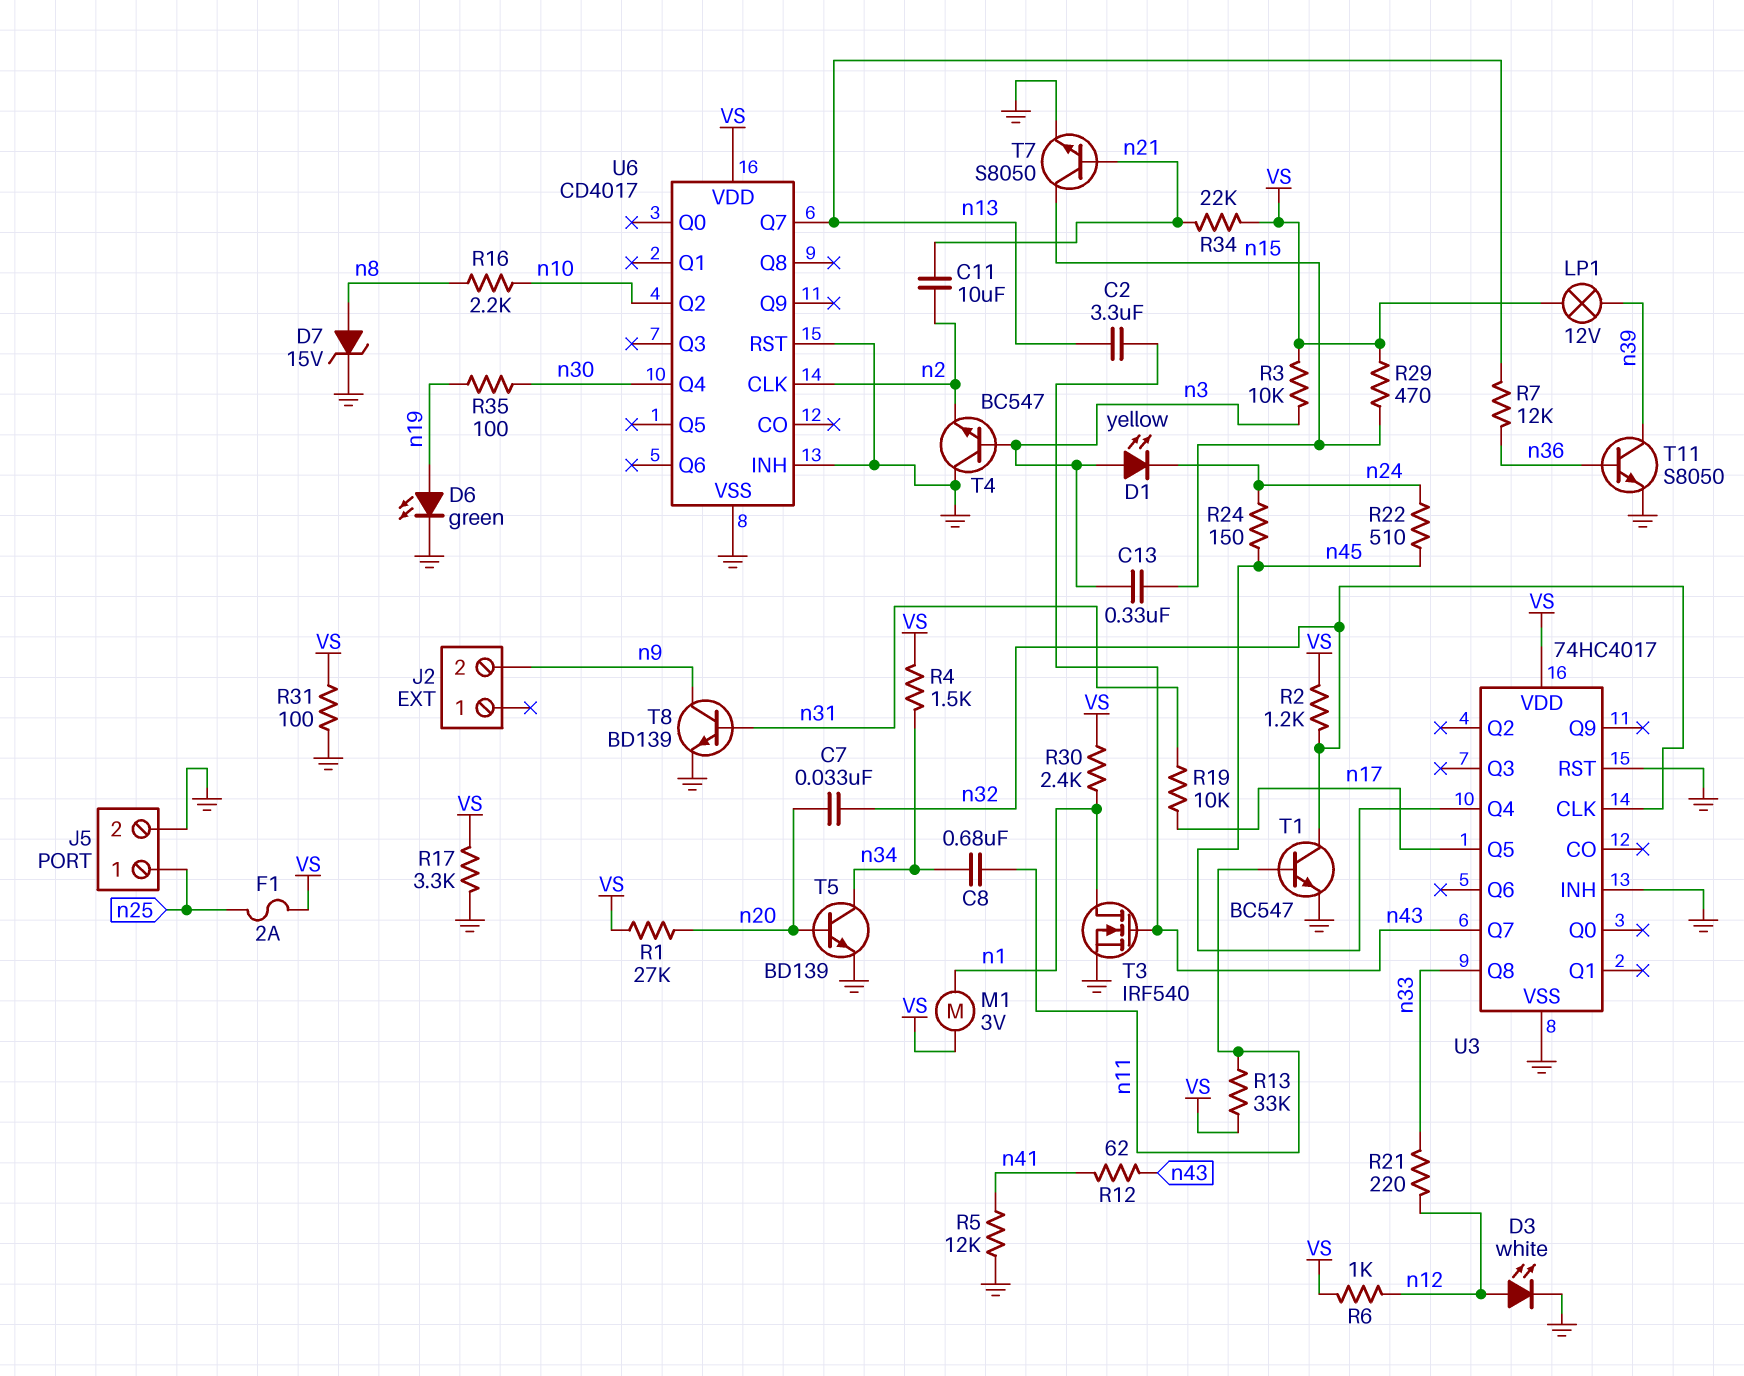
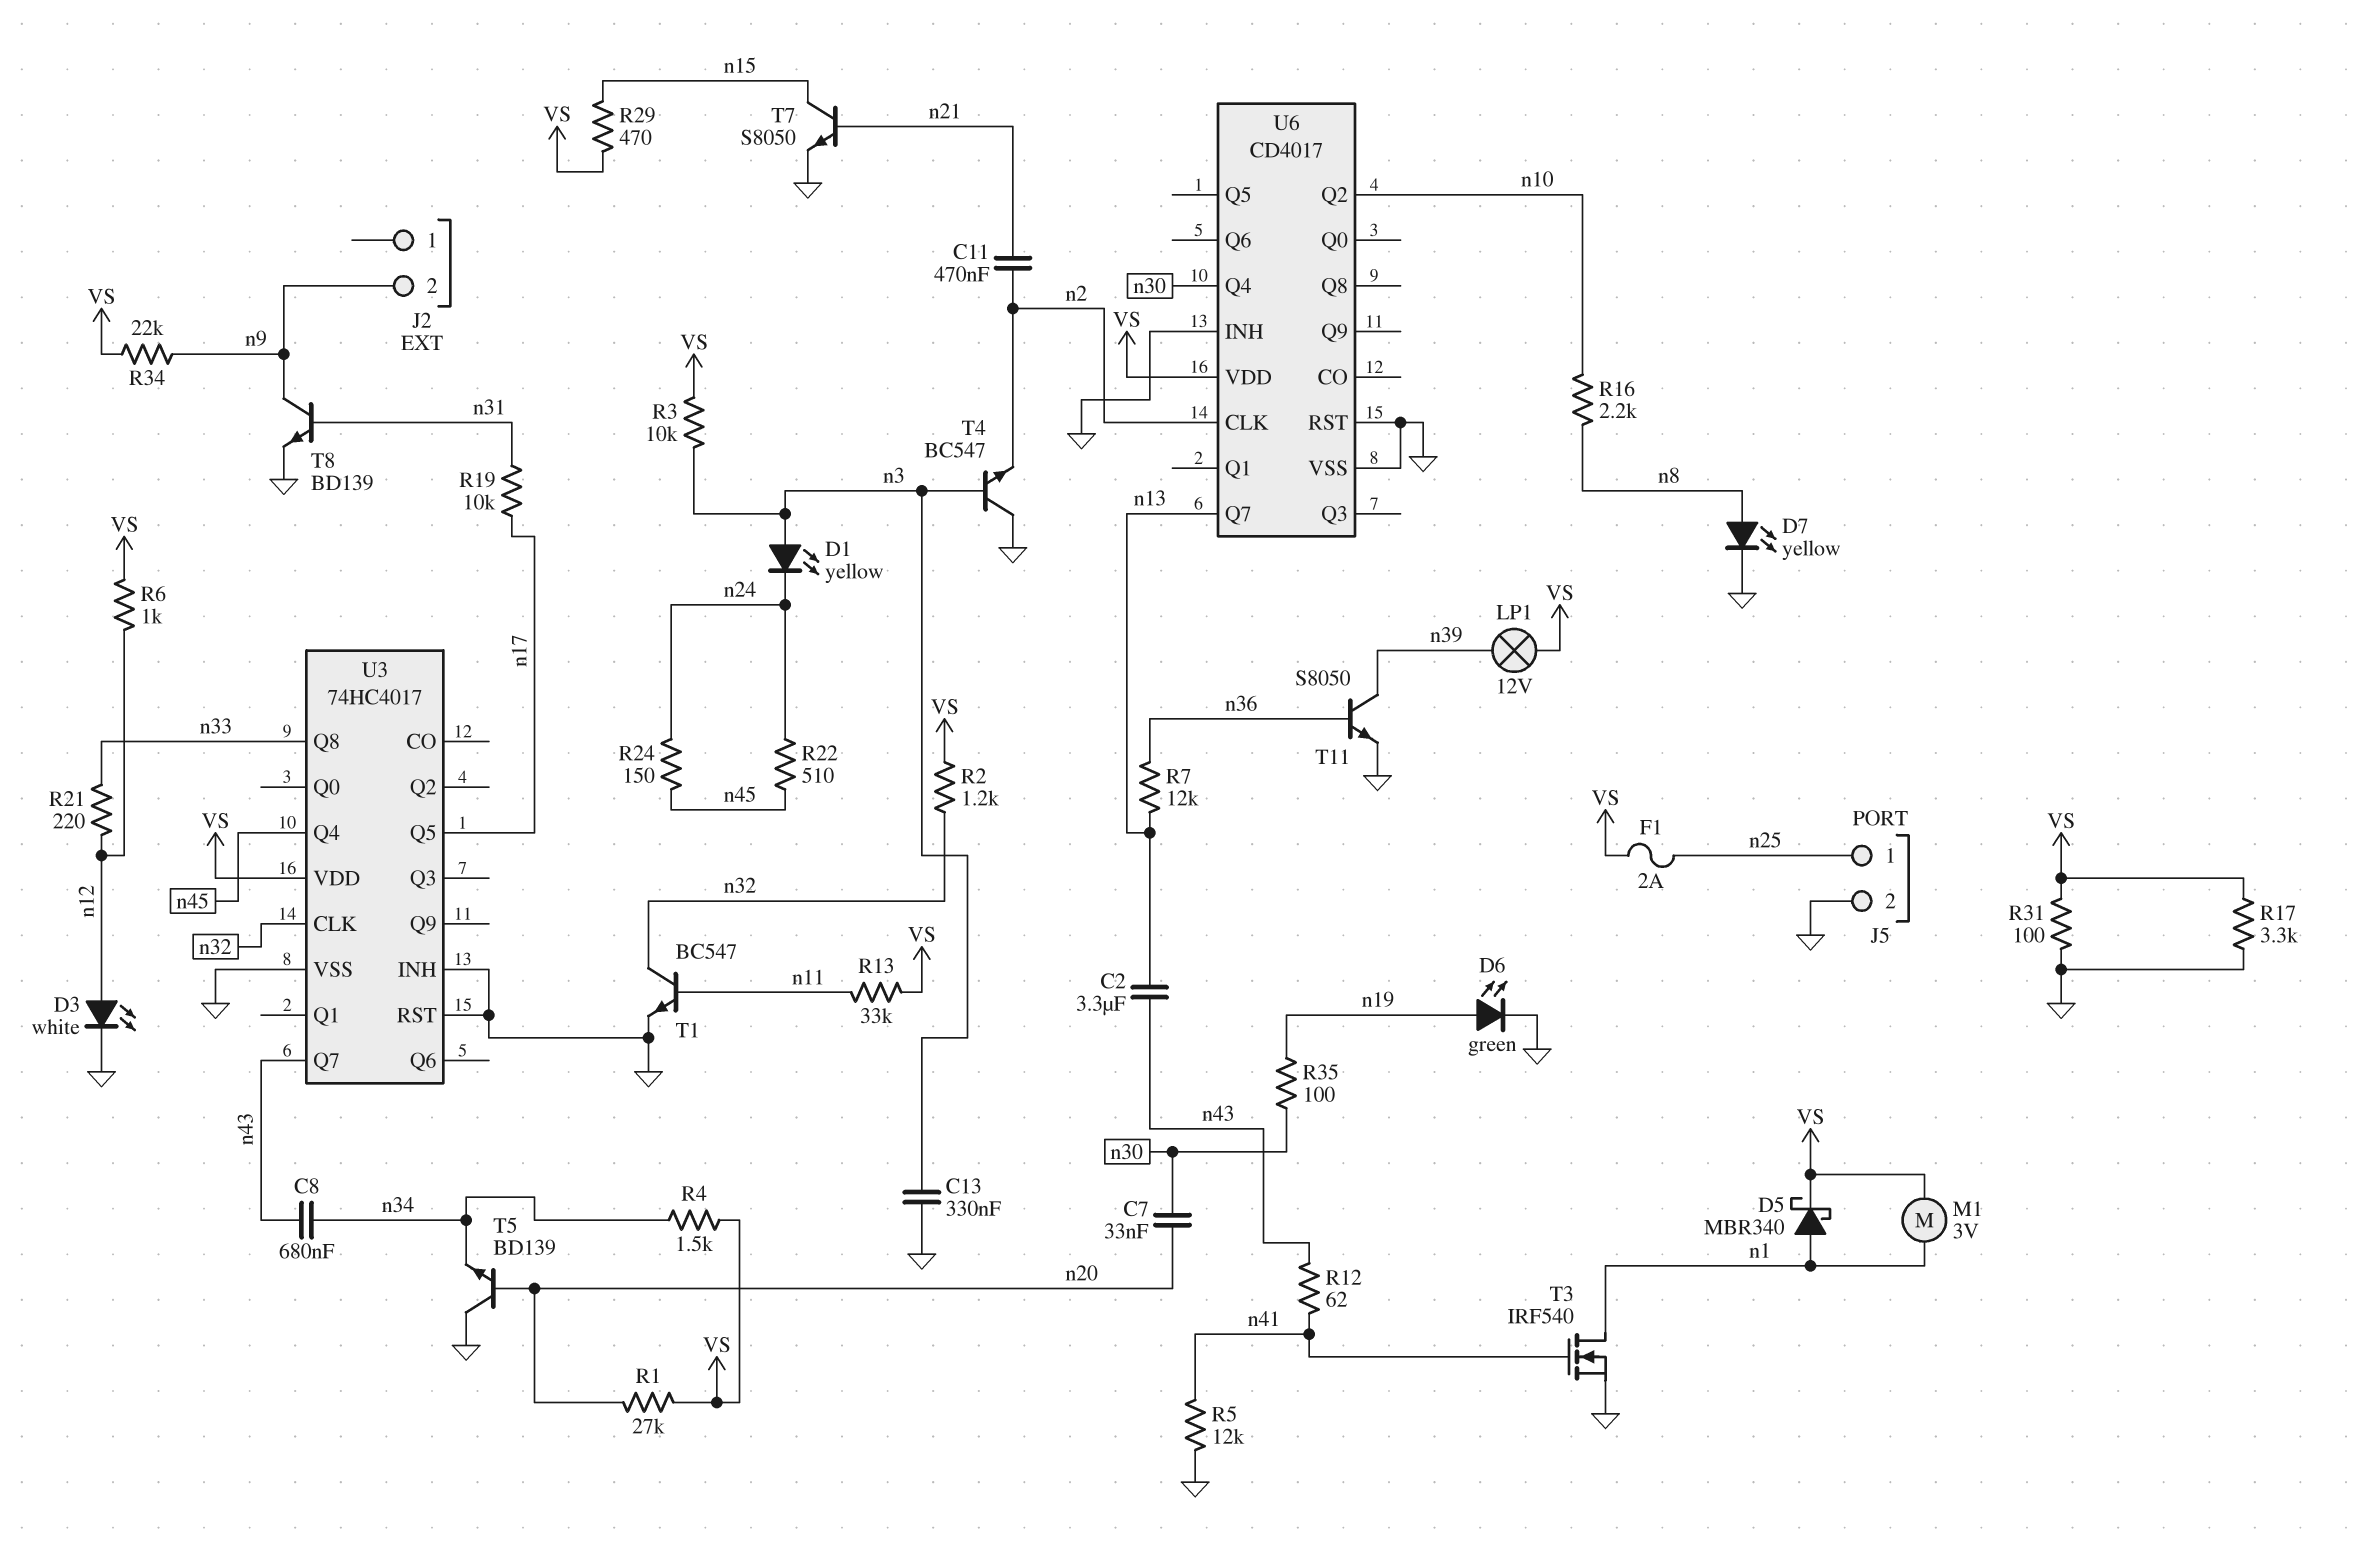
C7: 33nF (n20, n32) -> 33nF (n20, n30)
C8: 680nF (n11, n34) -> 680nF (n34, n43)
C11: 10uF (n2, n21) -> 470nF (n2, n21)
C13: 330nF (n3, n15) -> 330nF (GND, n3)
D5: none -> schottky MBR340 (A n1, K VS)
D7: zener 15V (A n8, K GND) -> LED yellow (A n8, K GND)
R30: 2.4k (VS, n1) -> none
R34: 22k (VS, n21) -> 22k (VS, n9)
T3: NMOS IRF540 (G n43, D n1, S GND) -> NMOS IRF540 (G n41, D n1, S GND)
T5: NPN BD139 (B n20, C n34, E GND) -> NPN BD139 (B n20, C GND, E n34)

